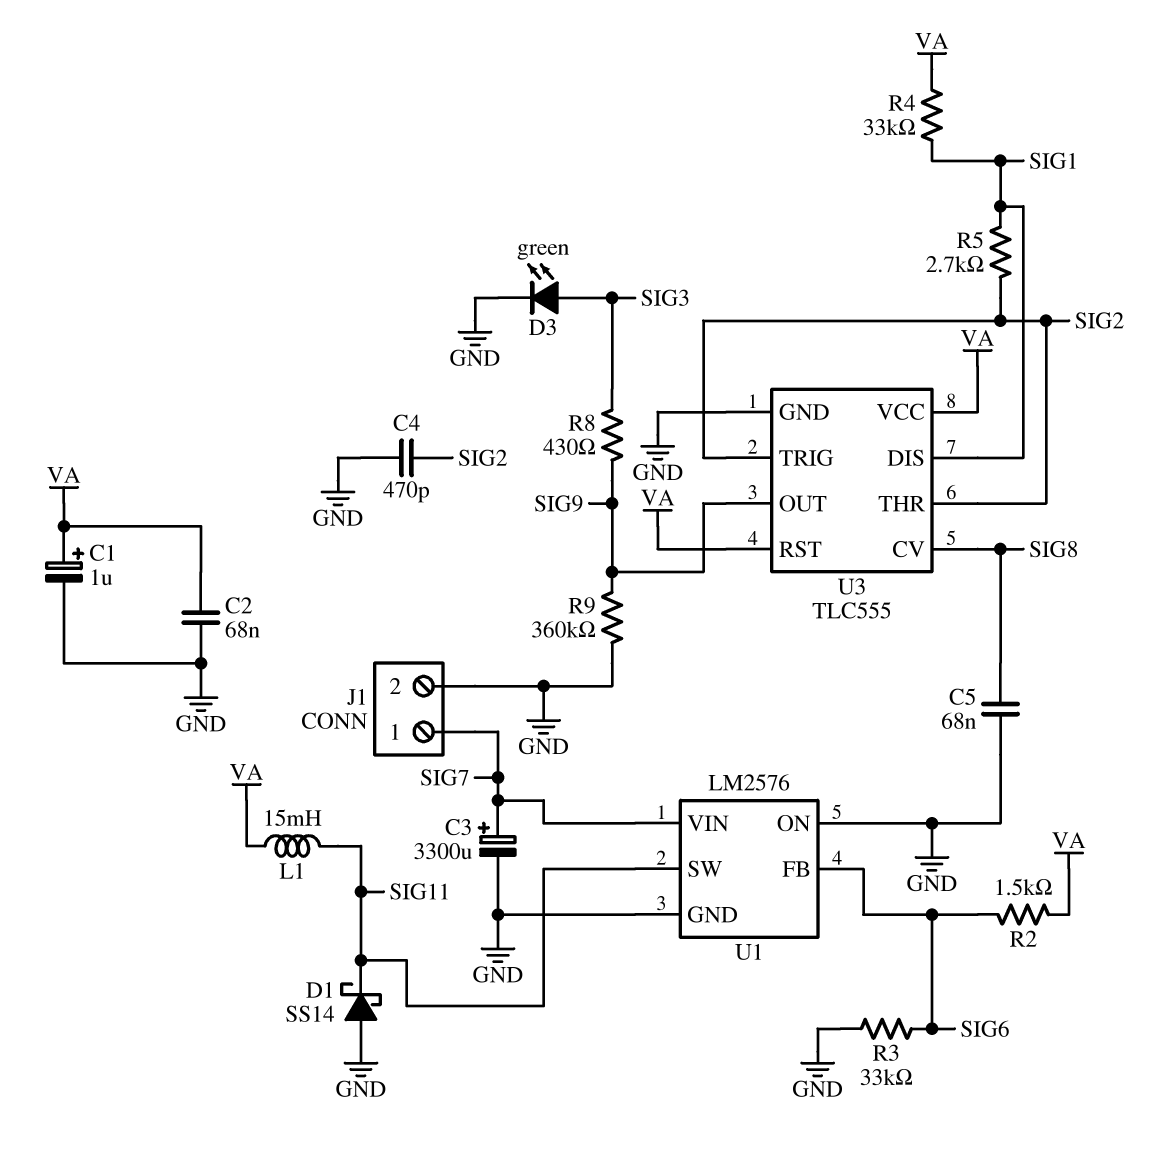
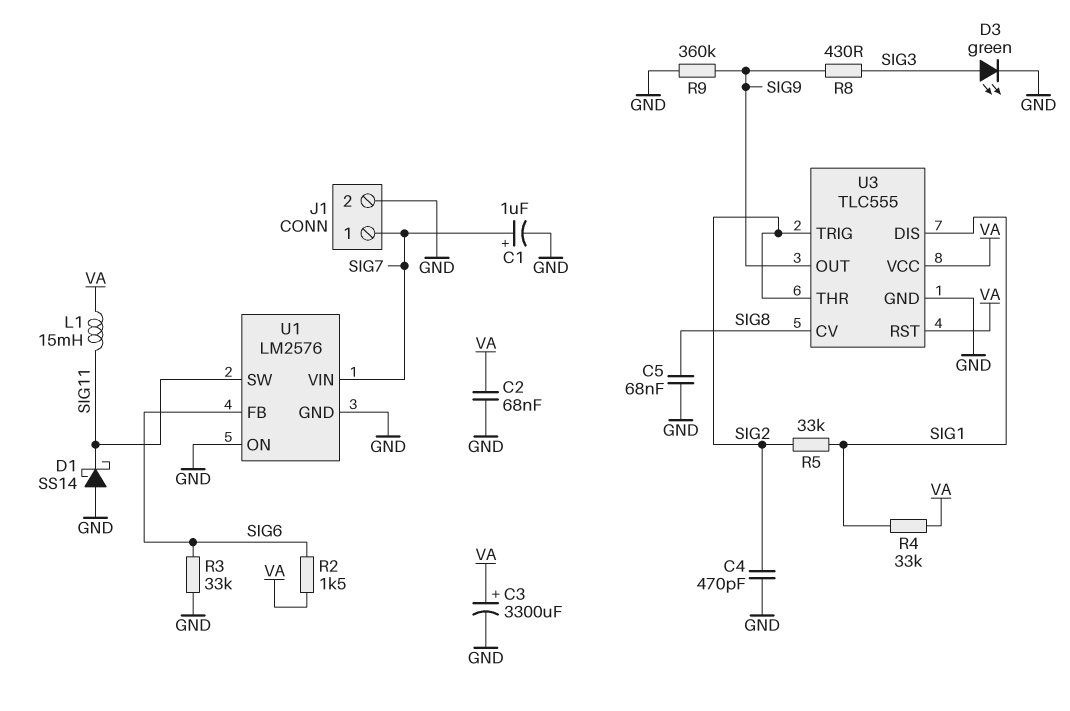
C1: 1uF (plus VA, minus GND) -> 1uF (plus SIG7, minus GND)
C3: 3300uF (plus SIG7, minus GND) -> 3300uF (plus VA, minus GND)
R5: 2.7k (SIG1, SIG2) -> 33k (SIG1, SIG2)

